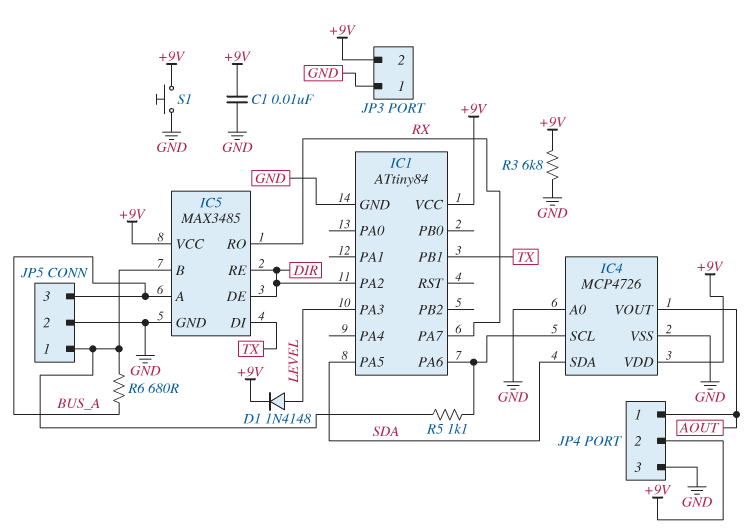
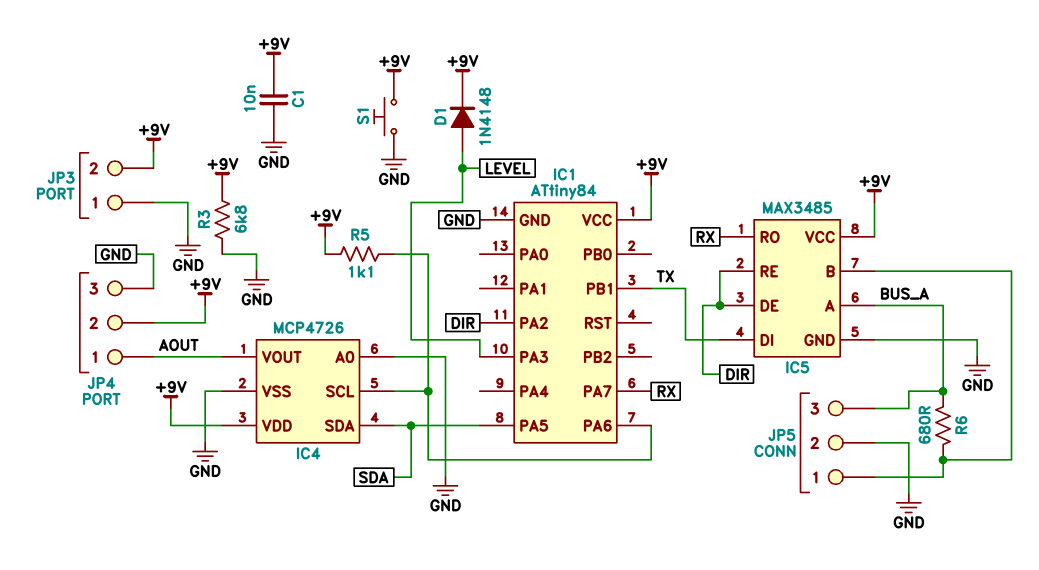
R5: 1.1k (IC1/PA6, IC5/B) -> 1.1k (+9V, IC1/PA6)

